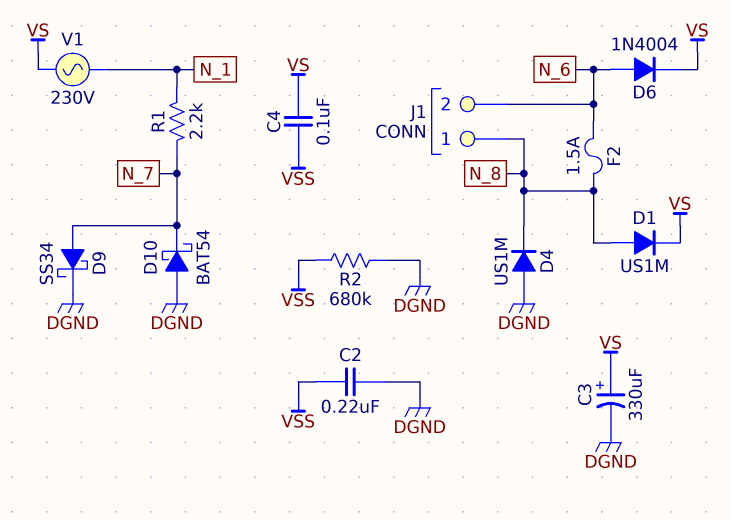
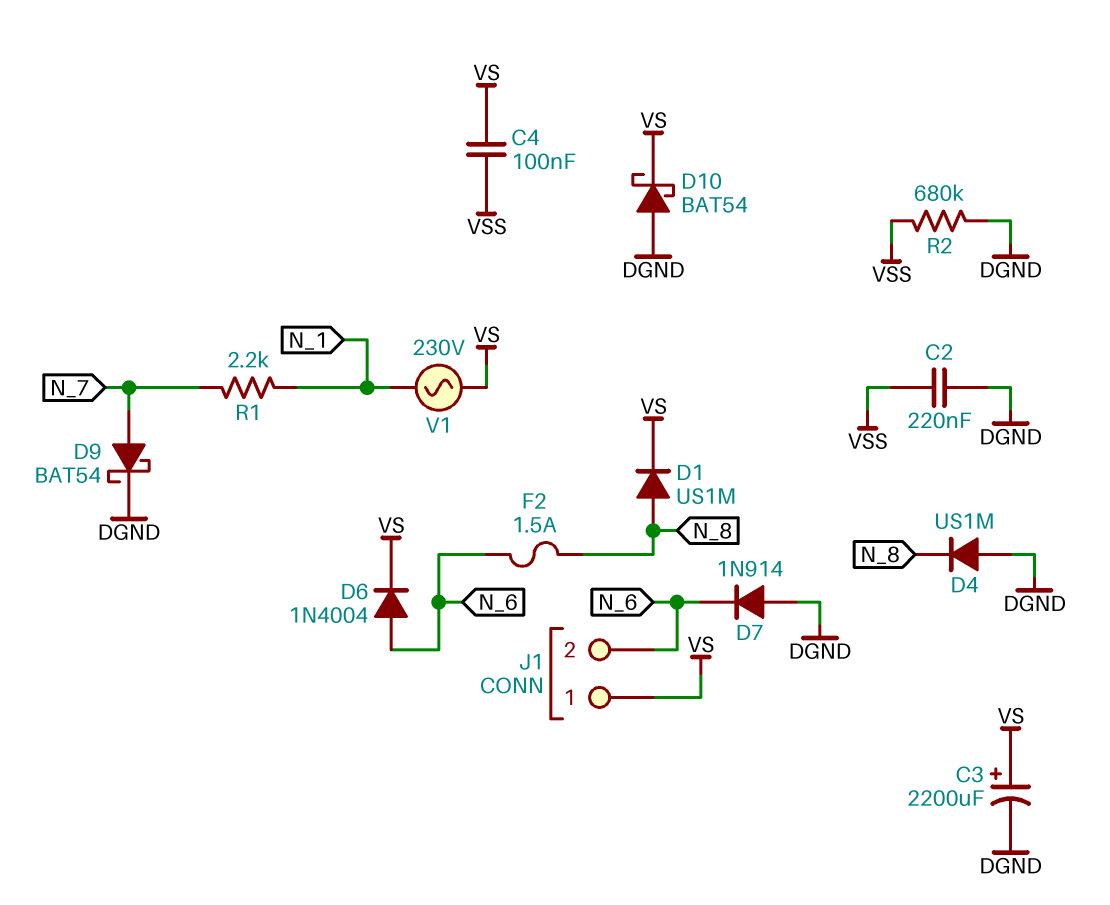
C3: 330uF (plus VS, minus DGND) -> 2200uF (plus VS, minus DGND)
D7: none -> diode 1N914 (A DGND, K N_6)
D9: schottky SS34 (A N_7, K DGND) -> schottky BAT54 (A N_7, K DGND)
D10: schottky BAT54 (A DGND, K N_7) -> schottky BAT54 (A DGND, K VS)
J1 pin 1: N_8 -> VS

